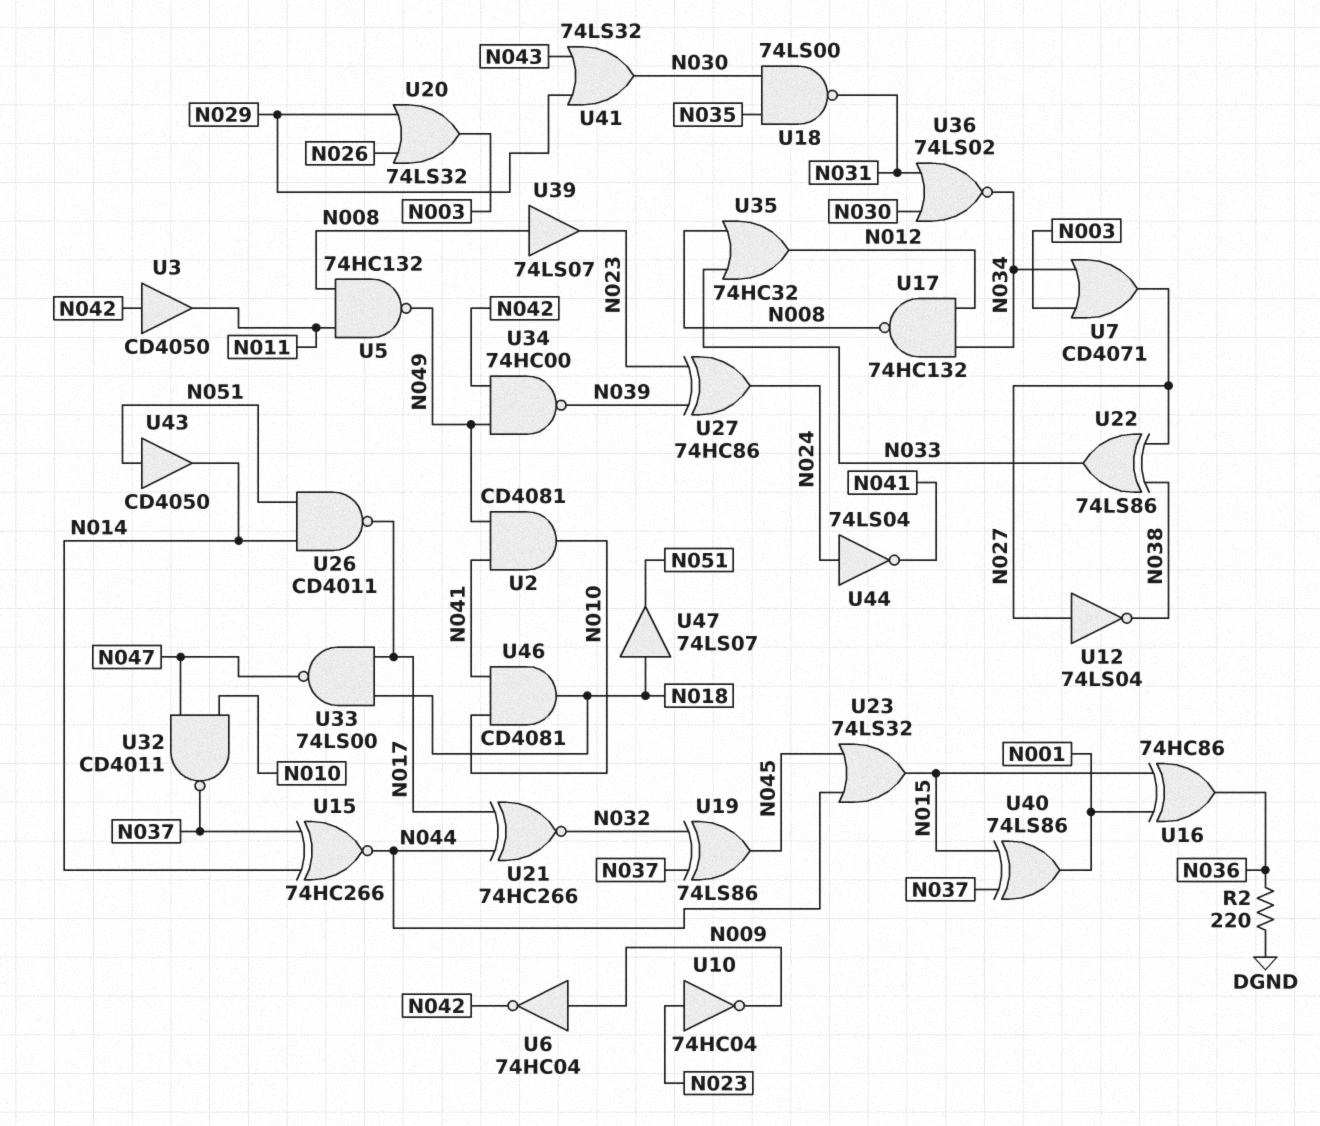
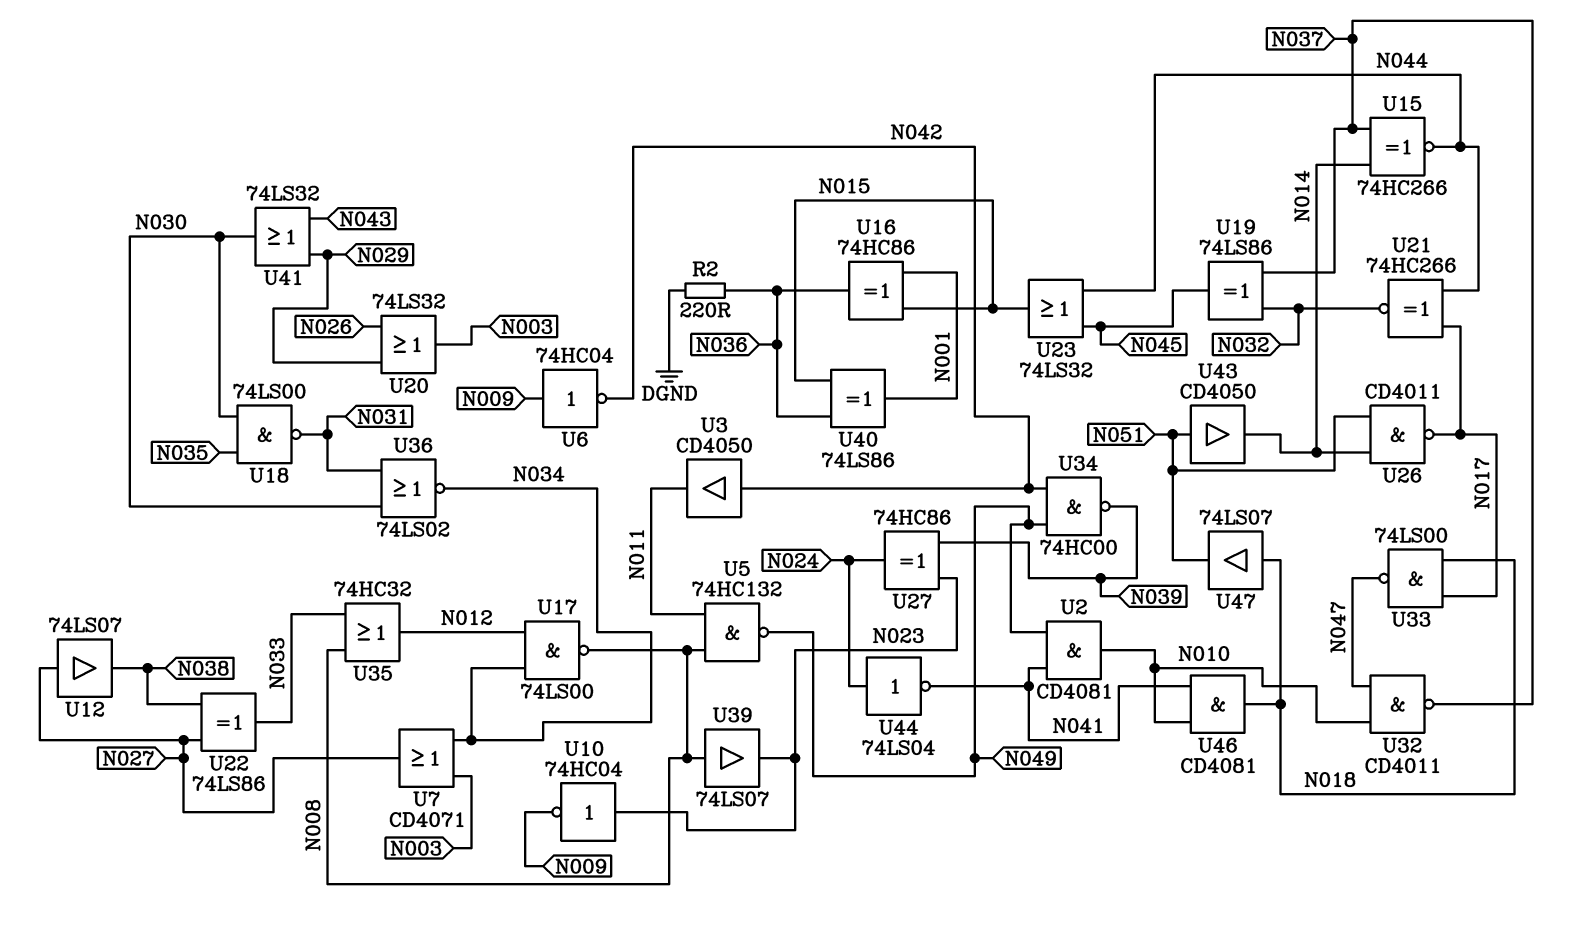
U12: NOT 74LS04 (in N027, out N038) -> buffer 74LS07 (in N027, out N038)
U17: NAND 74HC132 (in N012, in N034, out N008) -> NAND 74LS00 (in N012, in N034, out N008)
U40: XOR 74LS86 (in N015, in N037, out N001) -> XOR 74LS86 (in N015, in N036, out N001)

